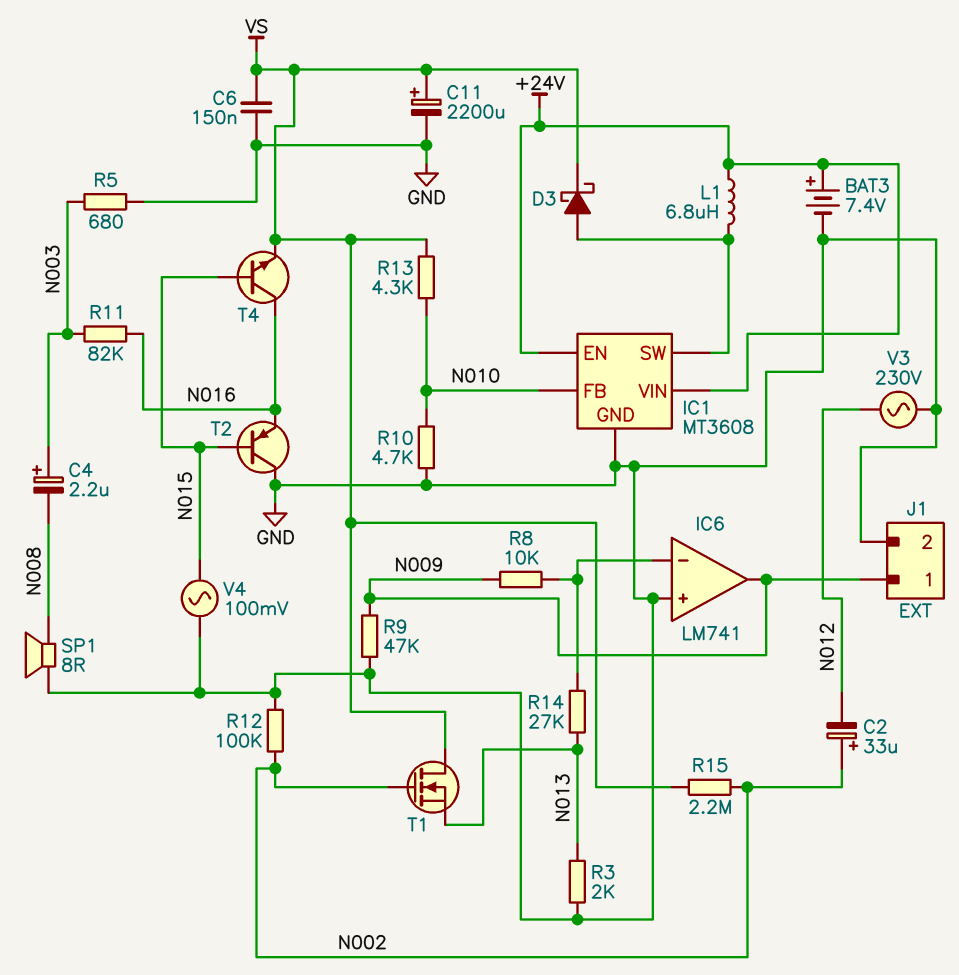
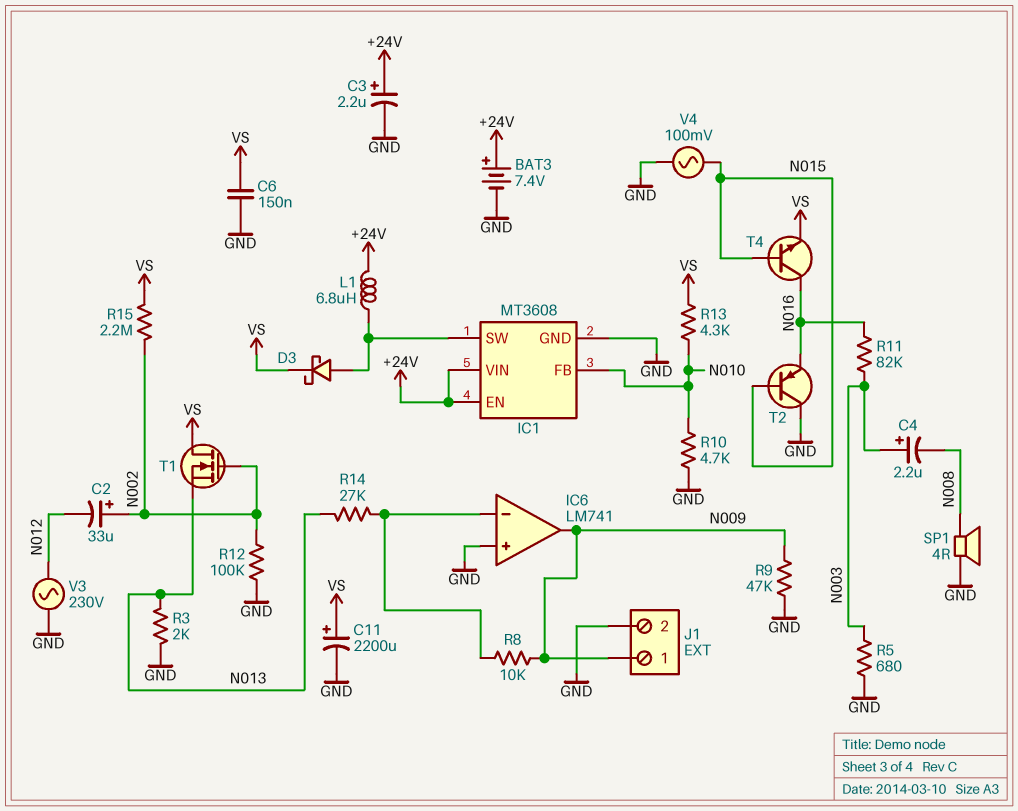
C3: none -> 2.2uF (plus +24V, minus GND)
SP1: speaker 8R (GND, N008) -> speaker 4R (GND, N008)

